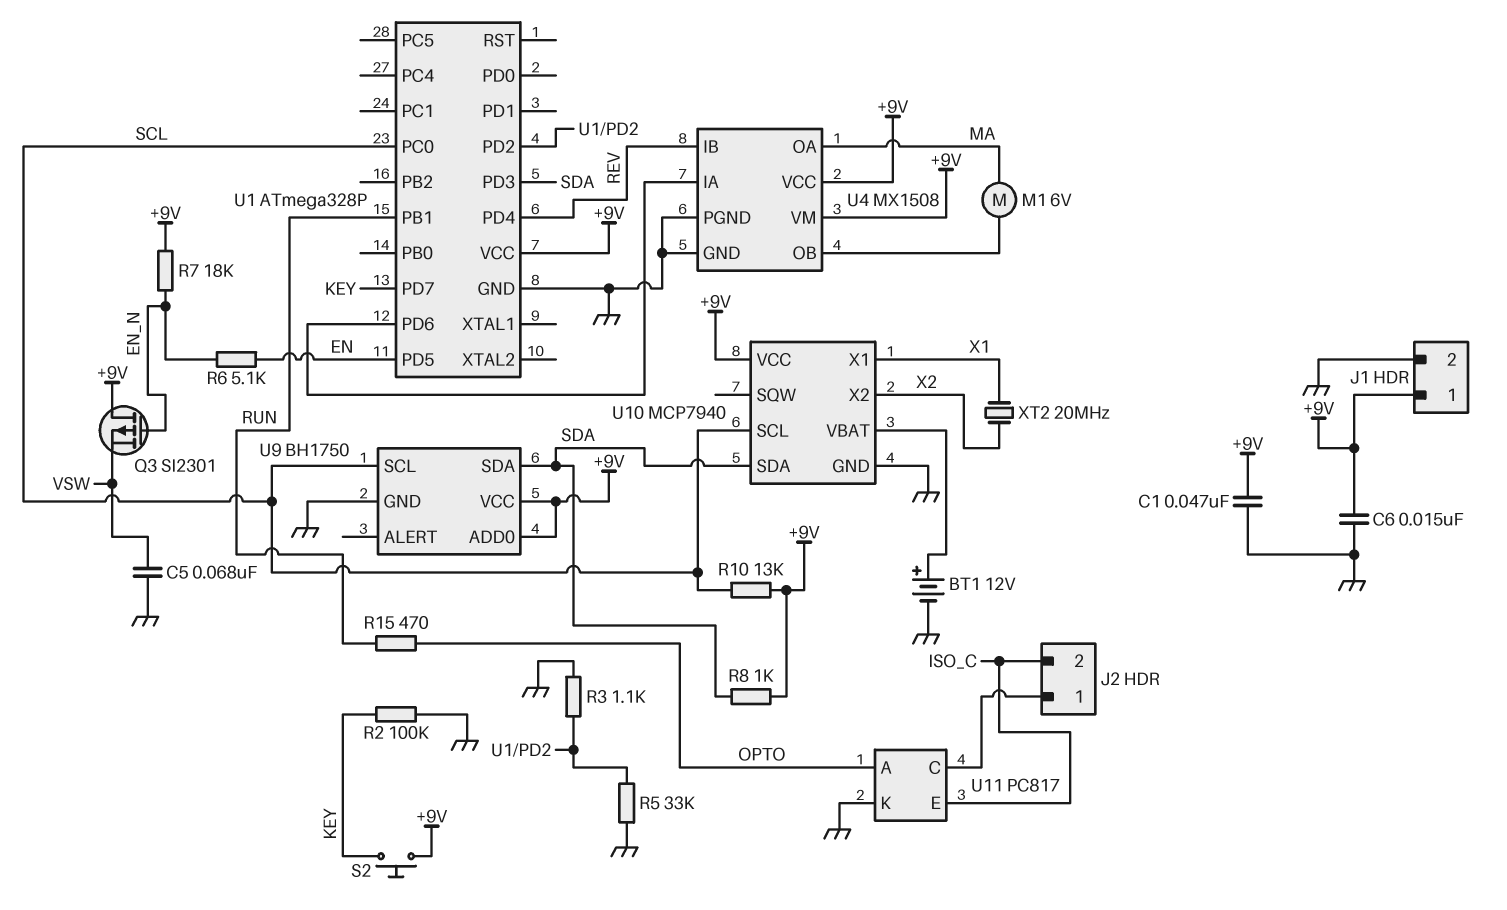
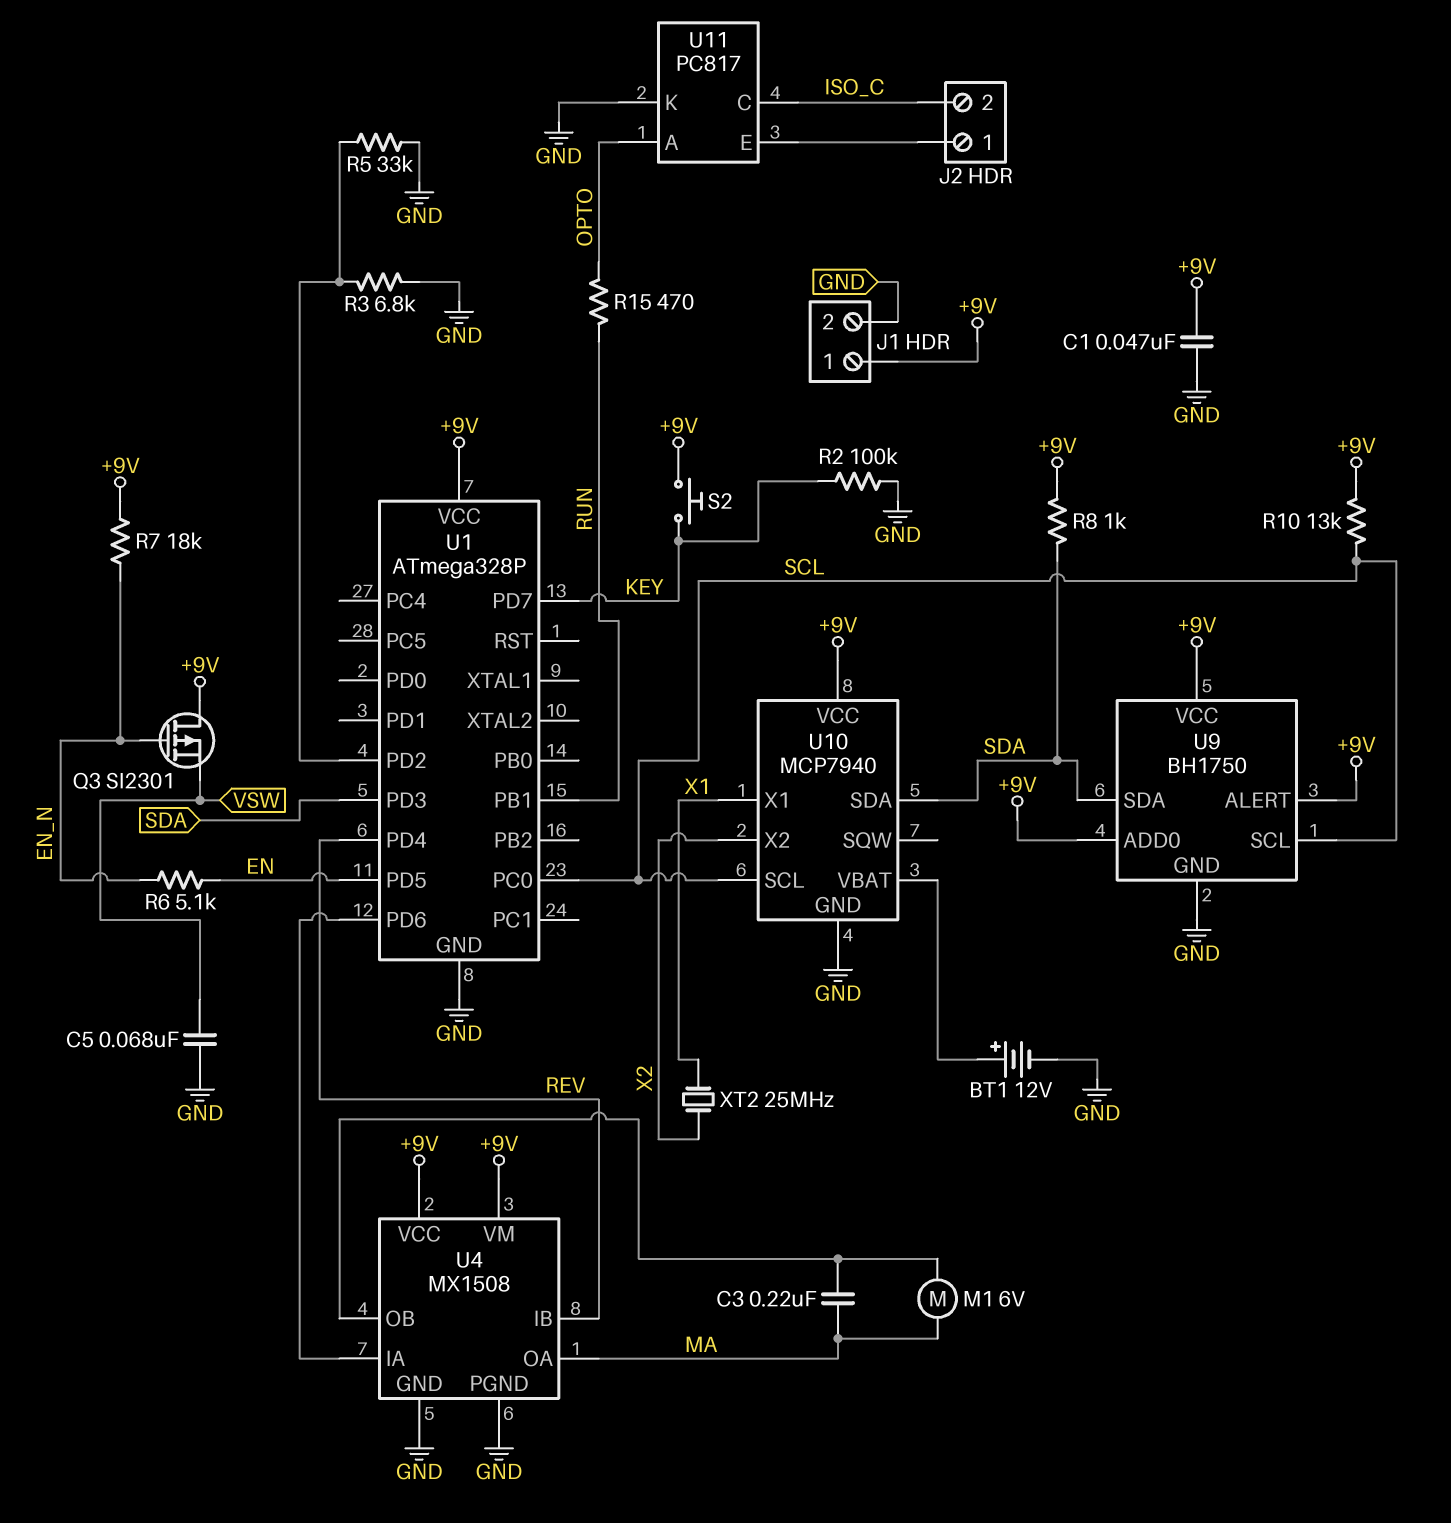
C3: none -> 220nF (MA, U4/OB)
C6: 15nF (+9V, GND) -> none
R3: 1.1k (GND, U1/PD2) -> 6.8k (GND, U1/PD2)
U9 pin ALERT: none -> +9V
U11 pin C: J2/1 -> ISO_C
U11 pin E: ISO_C -> J2/1
XT2: 20MHz (X1, X2) -> 25MHz (X1, X2)

